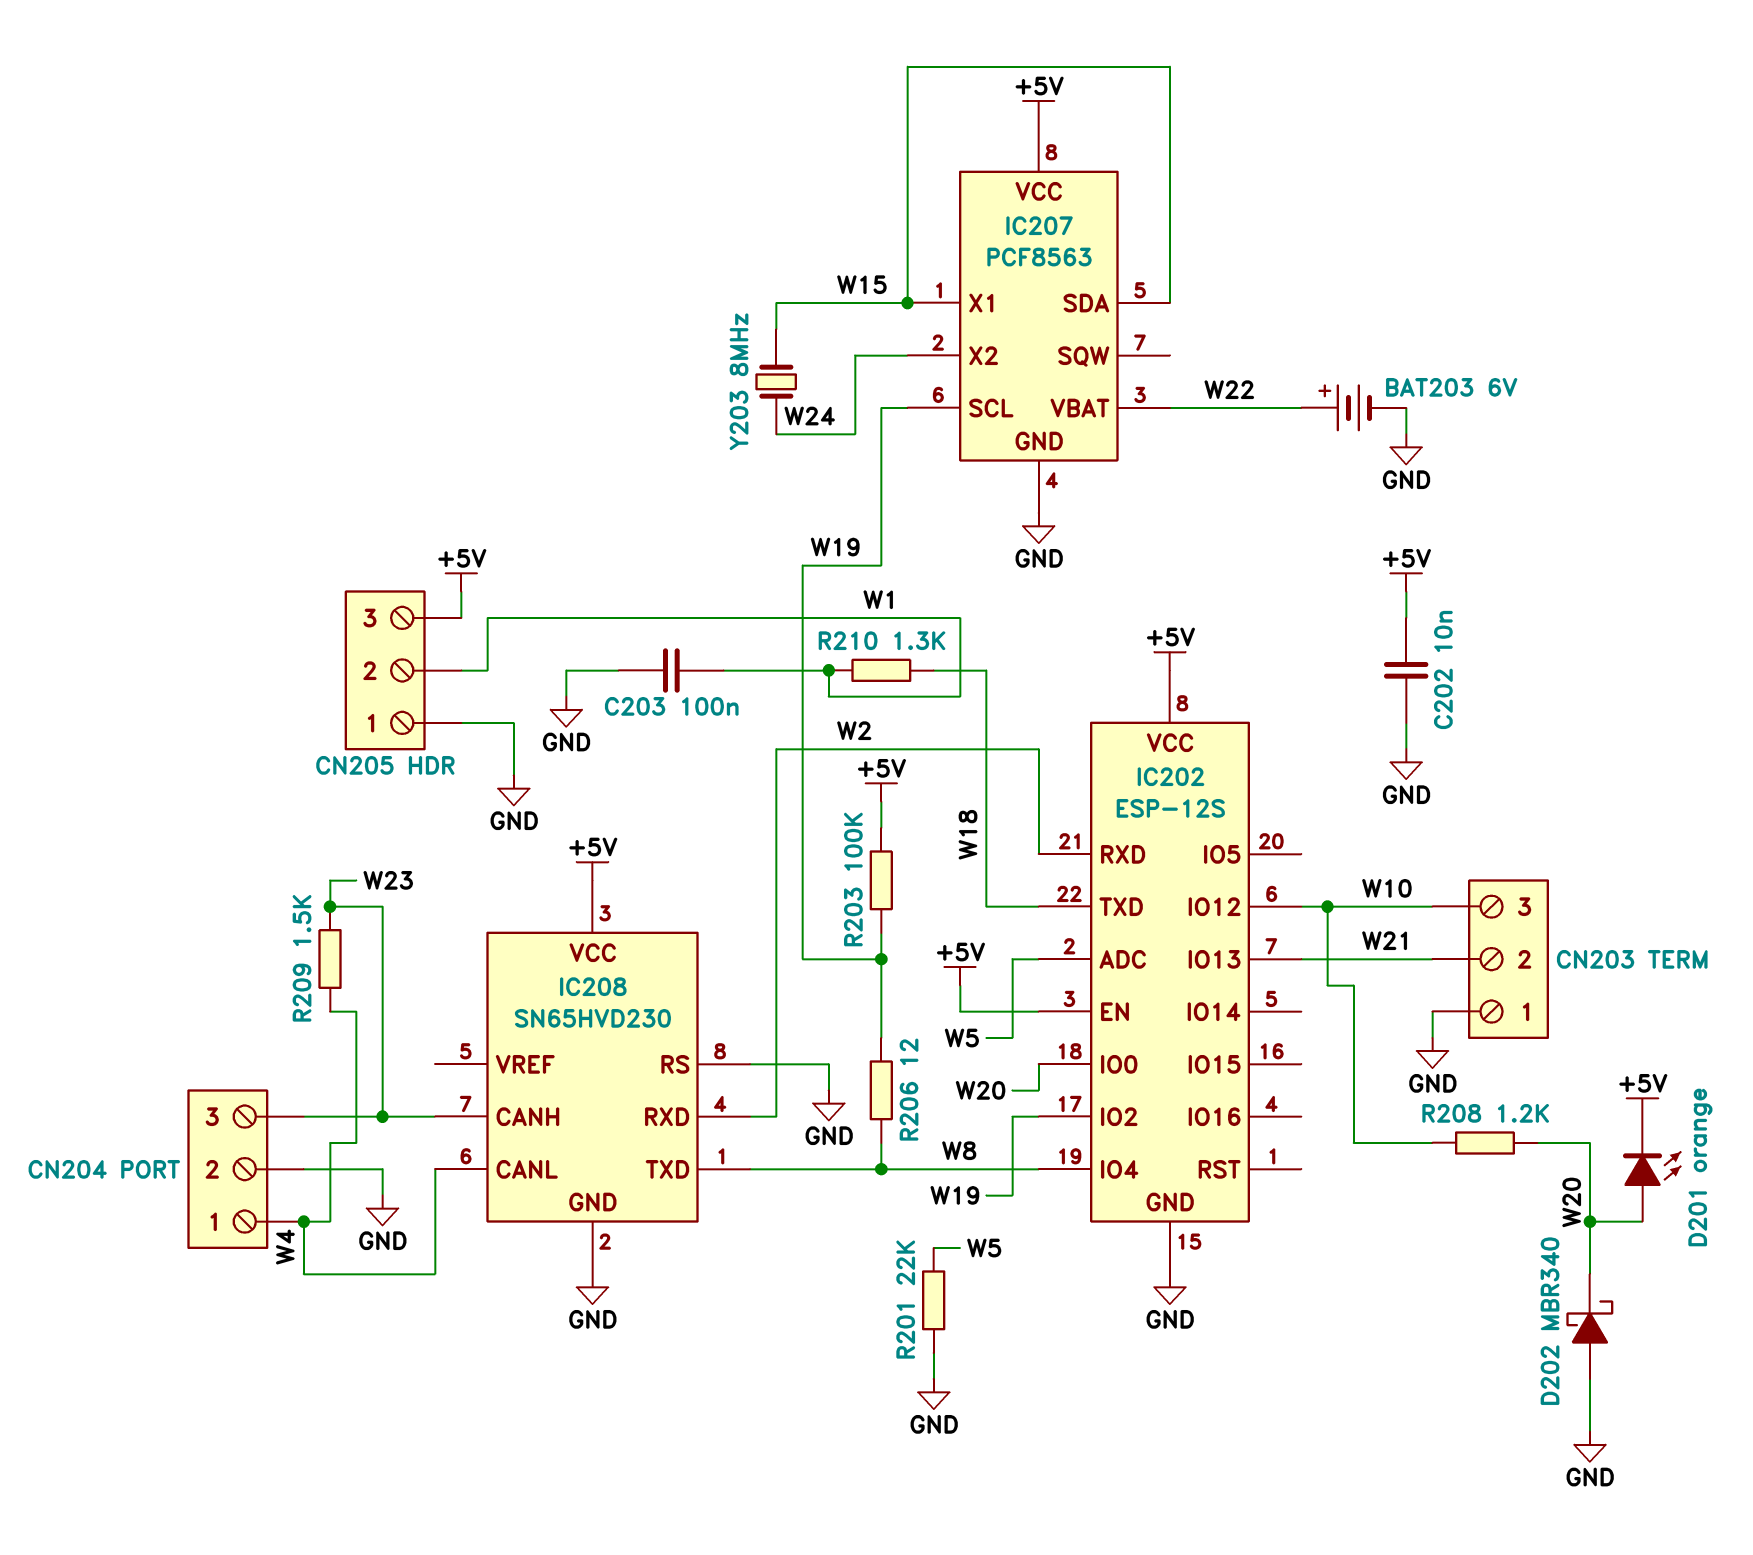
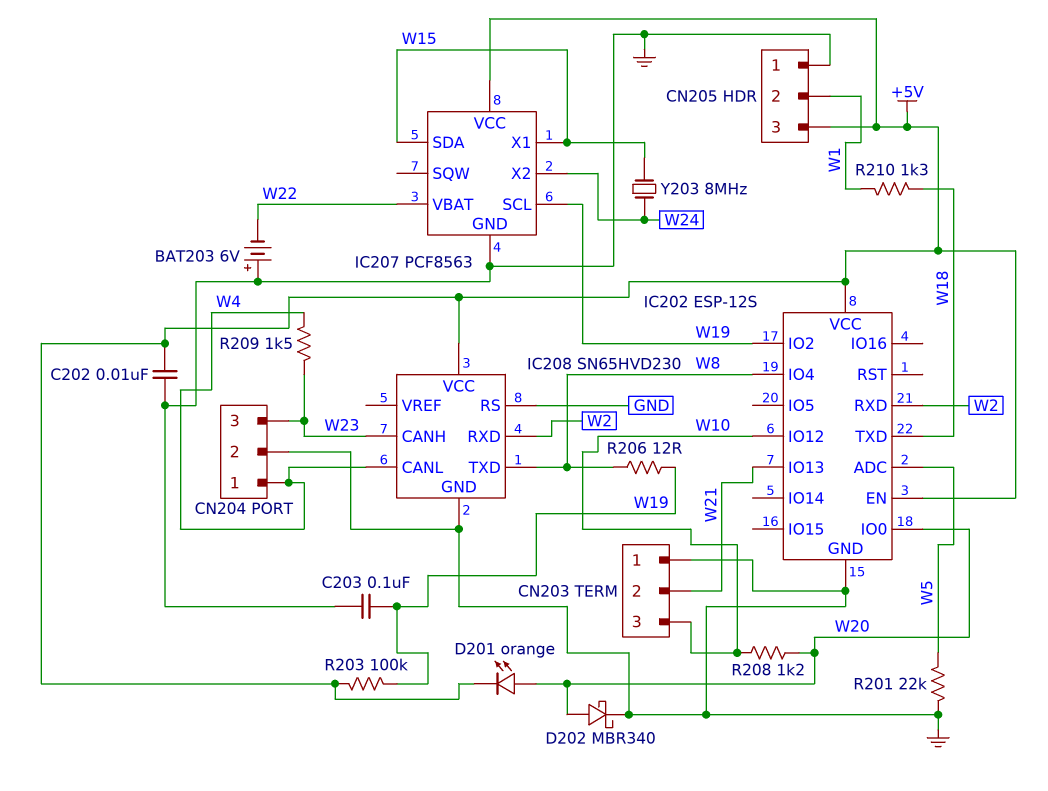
BAT203: 6V (plus W22, minus GND) -> 6V (plus GND, minus W22)
C203: 100nF (GND, W1) -> 100nF (GND, W19)
D202: schottky MBR340 (A GND, K W20) -> schottky MBR340 (A W20, K GND)

